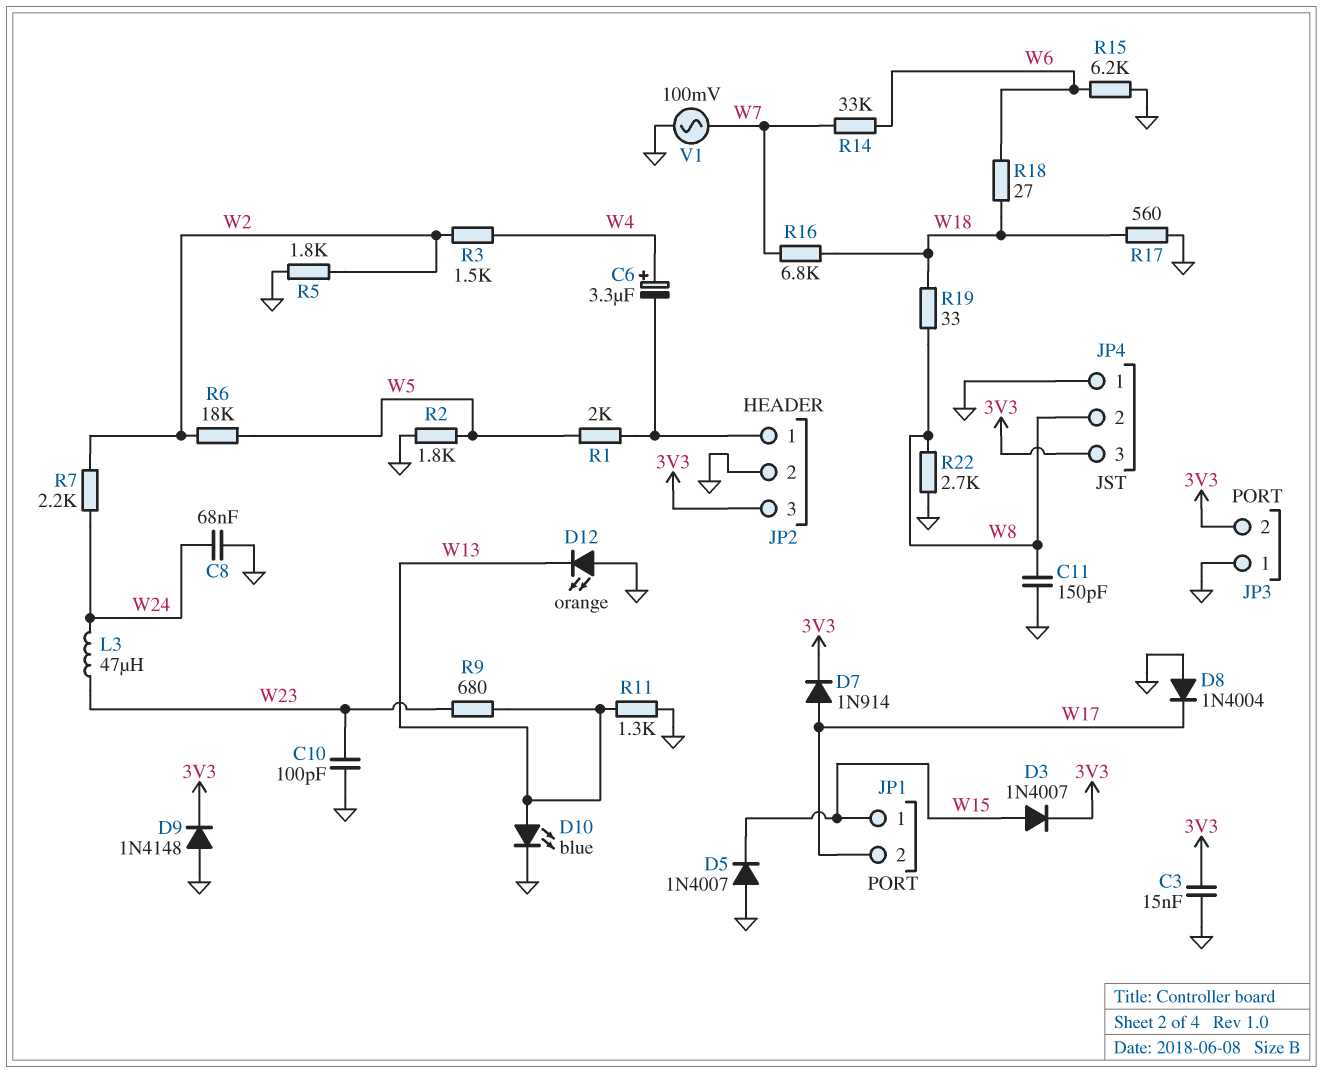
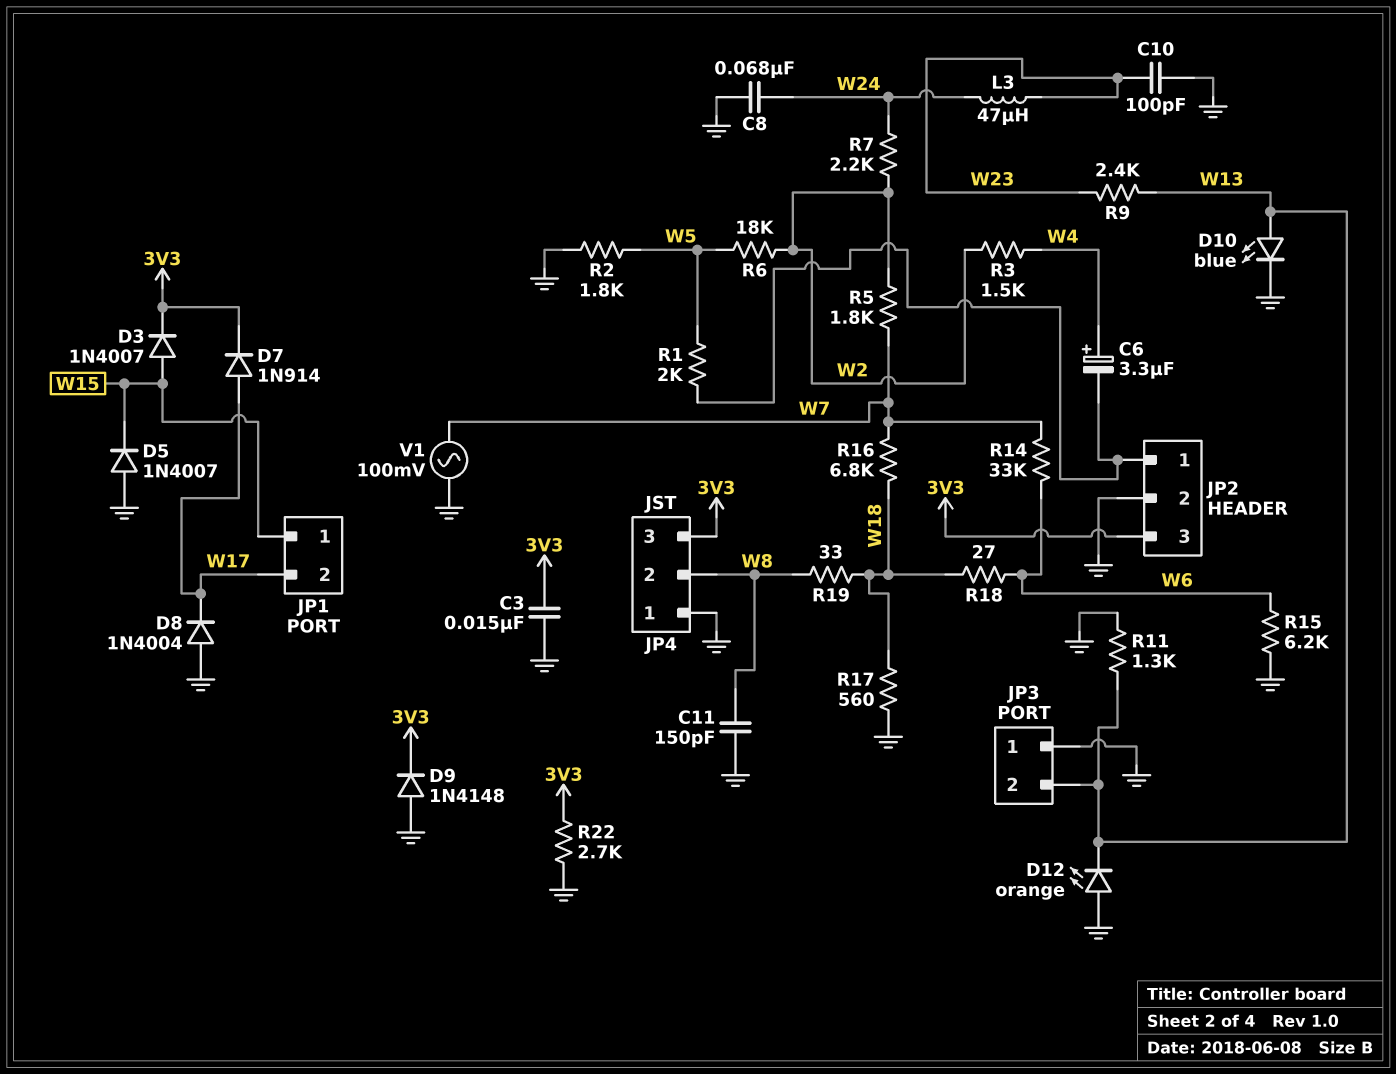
JP3 pin 2: 3V3 -> W13
R5: 1.8k (GND, W2) -> 1.8k (W2, W7)
R9: 680 (W13, W23) -> 2.4k (W13, W23)
R22: 2.7k (GND, W8) -> 2.7k (3V3, GND)

